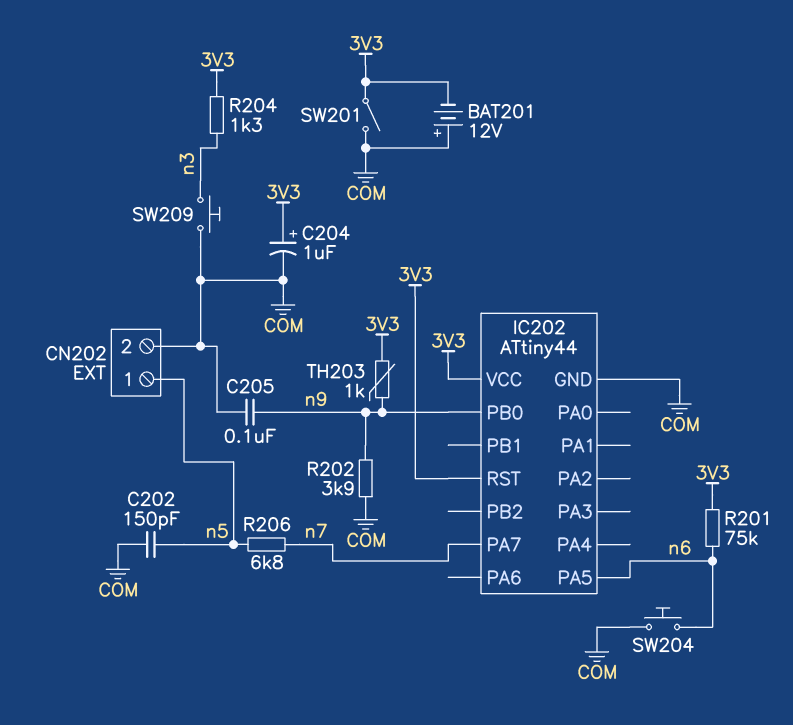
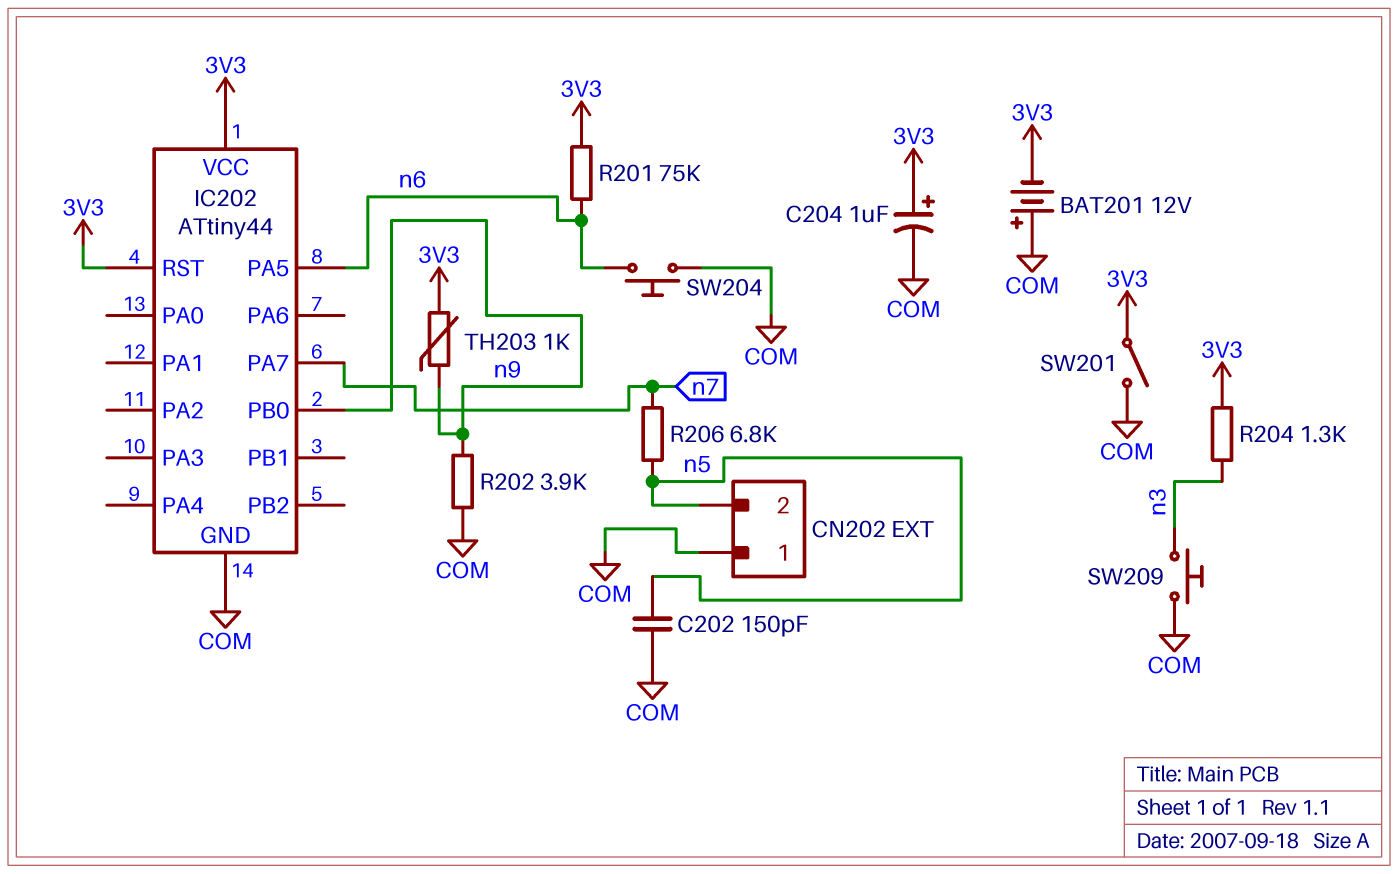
C205: 100nF (COM, n9) -> none
CN202 pin 1: n5 -> COM
CN202 pin 2: COM -> n5

